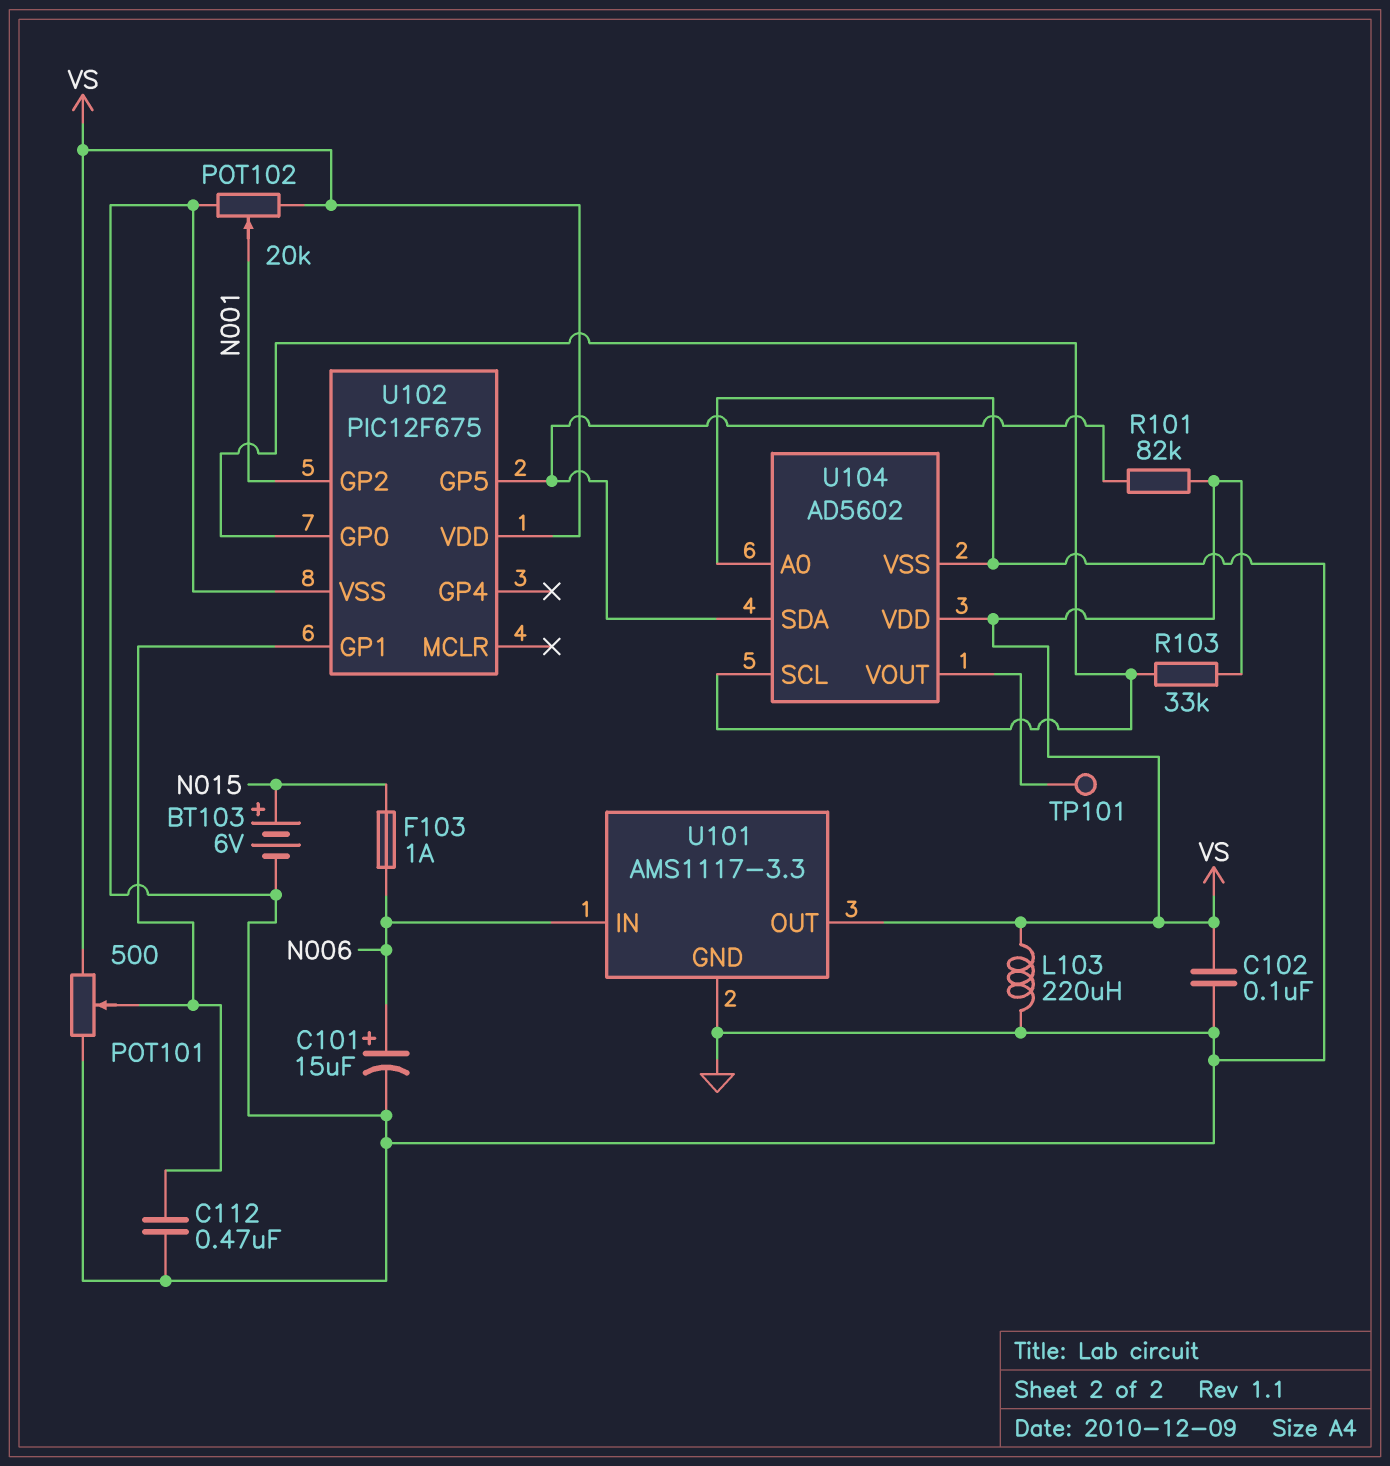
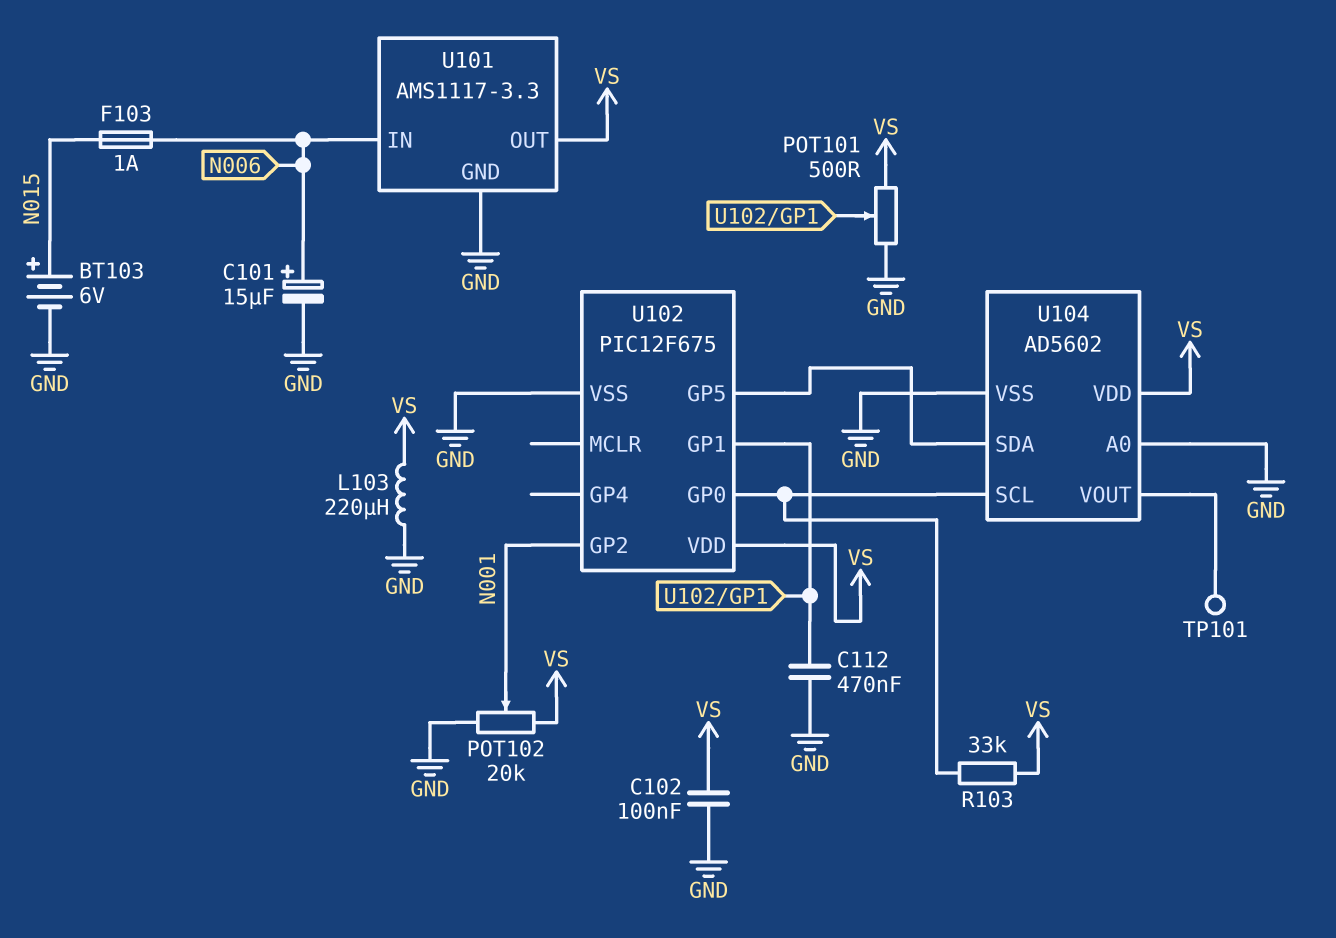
R101: 82k (U102/GP5, VS) -> none

